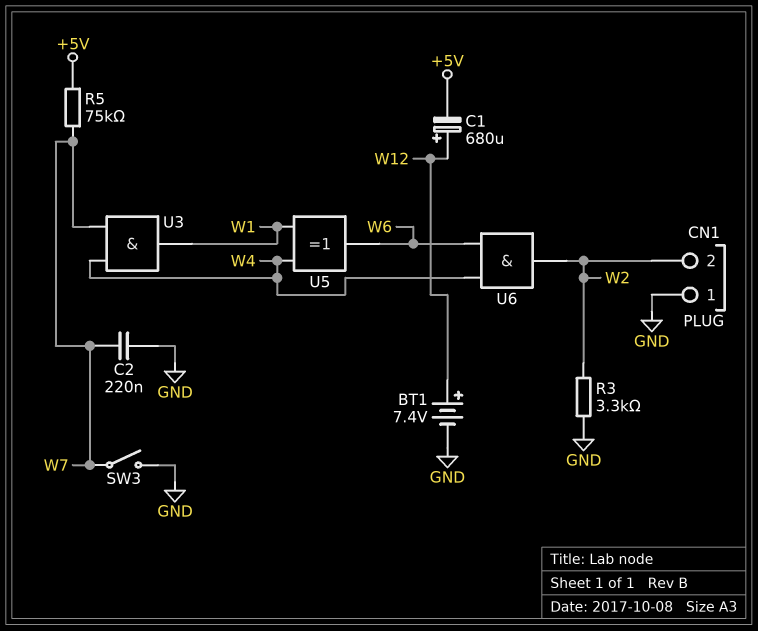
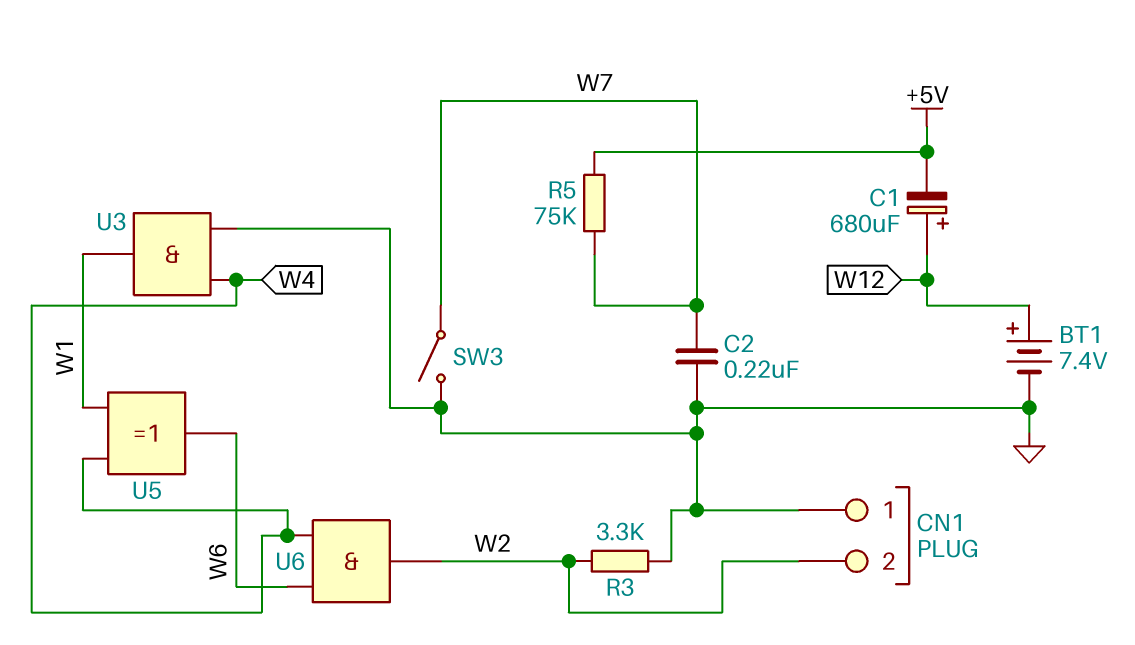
U3: AND (in W4, in W7, out W1) -> AND (in GND, in W4, out W1)

